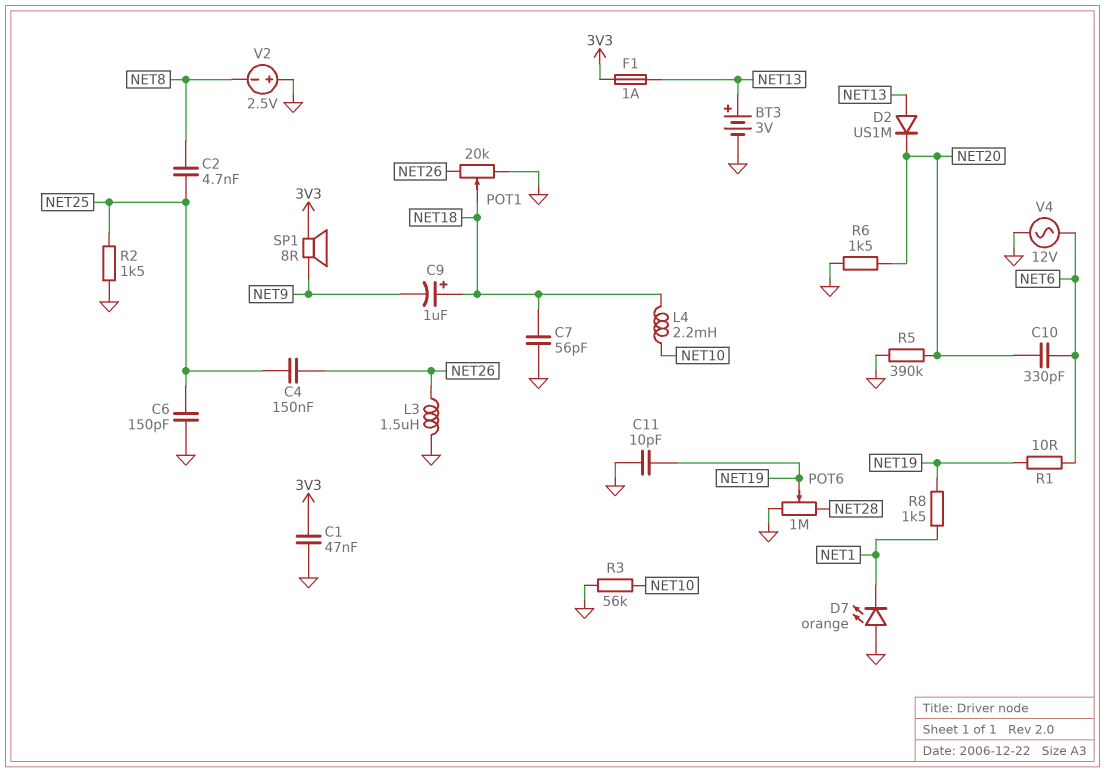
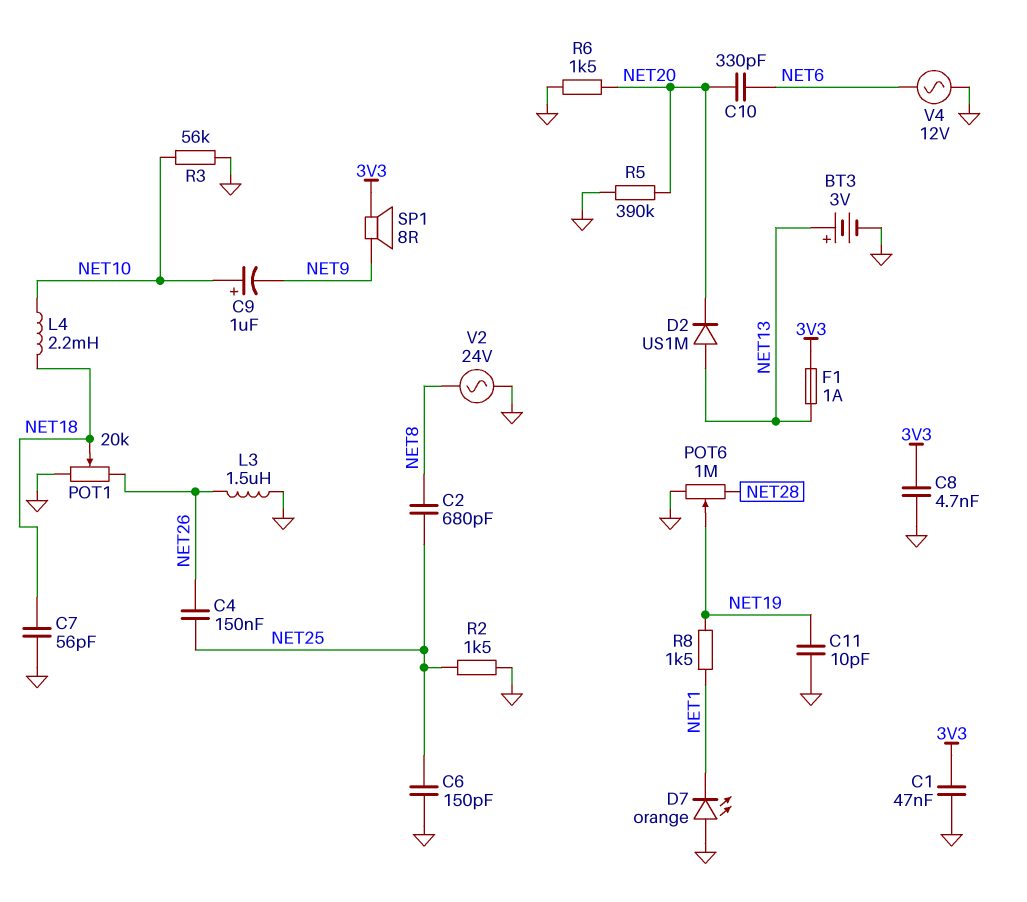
C2: 4.7nF (NET8, NET25) -> 680pF (NET8, NET25)
C8: none -> 4.7nF (3V3, GND)
C9: 1uF (plus NET18, minus NET9) -> 1uF (plus NET10, minus NET9)
R1: 10 (NET6, NET19) -> none
V2: 2.5V (plus GND, minus NET8) -> AC 24V (GND, NET8)

